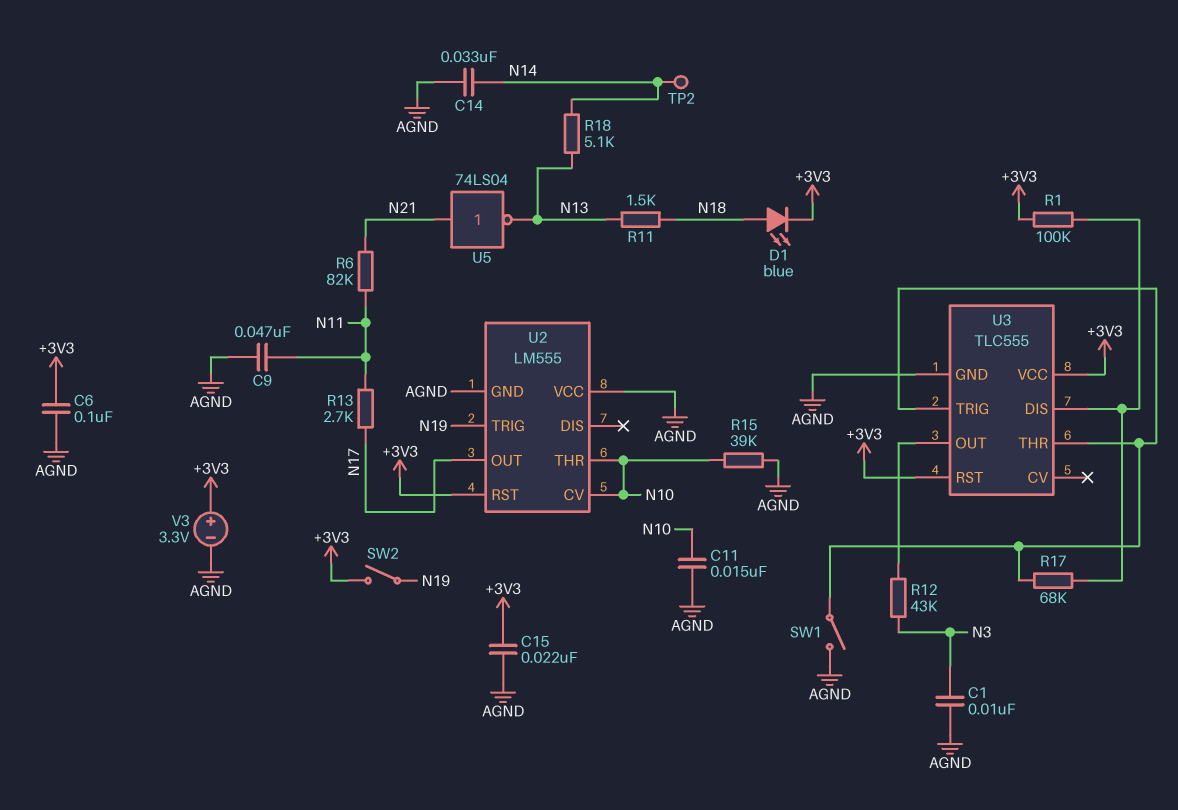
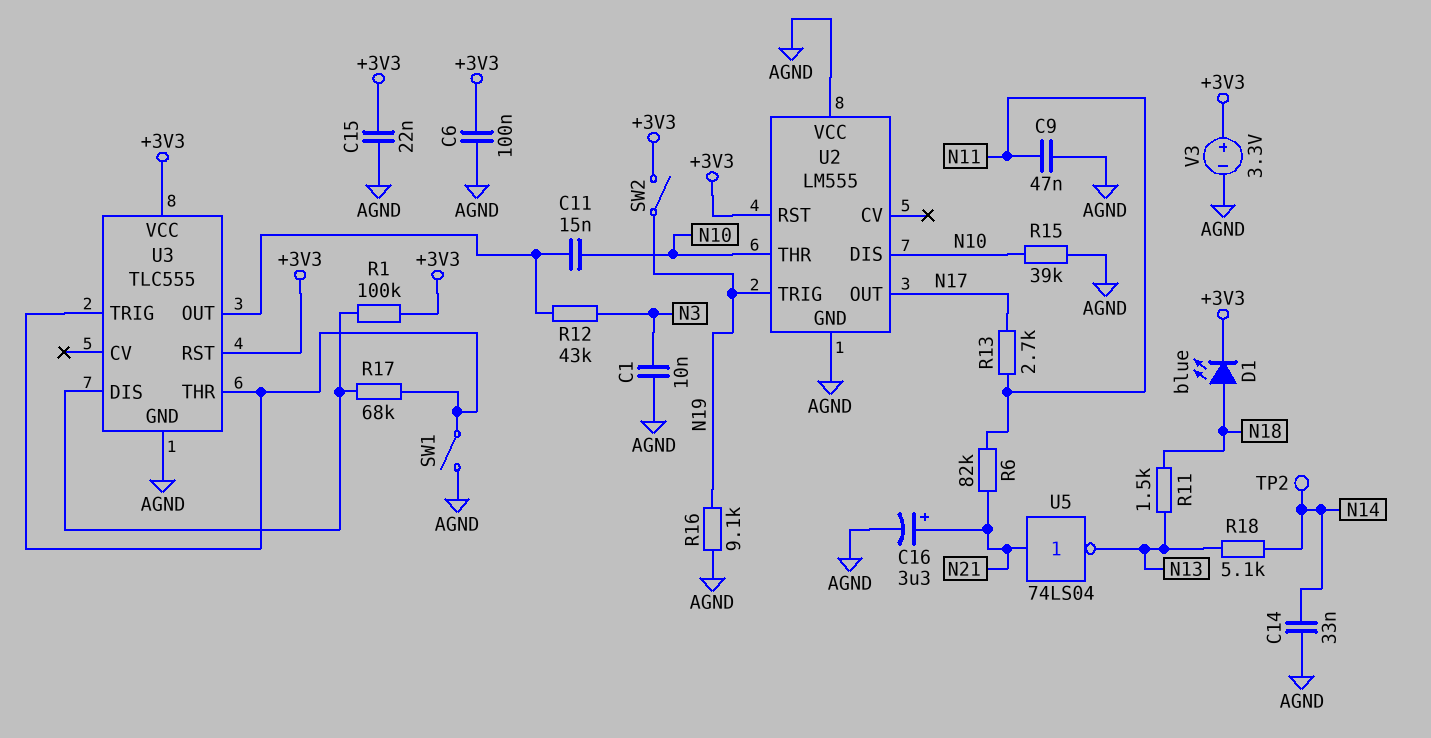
C11: 15nF (AGND, N10) -> 15nF (N10, U3/OUT)
C16: none -> 3.3uF (plus N21, minus AGND)
R16: none -> 9.1k (AGND, N19)
U2 pin CV: N10 -> none
U2 pin DIS: none -> N10

